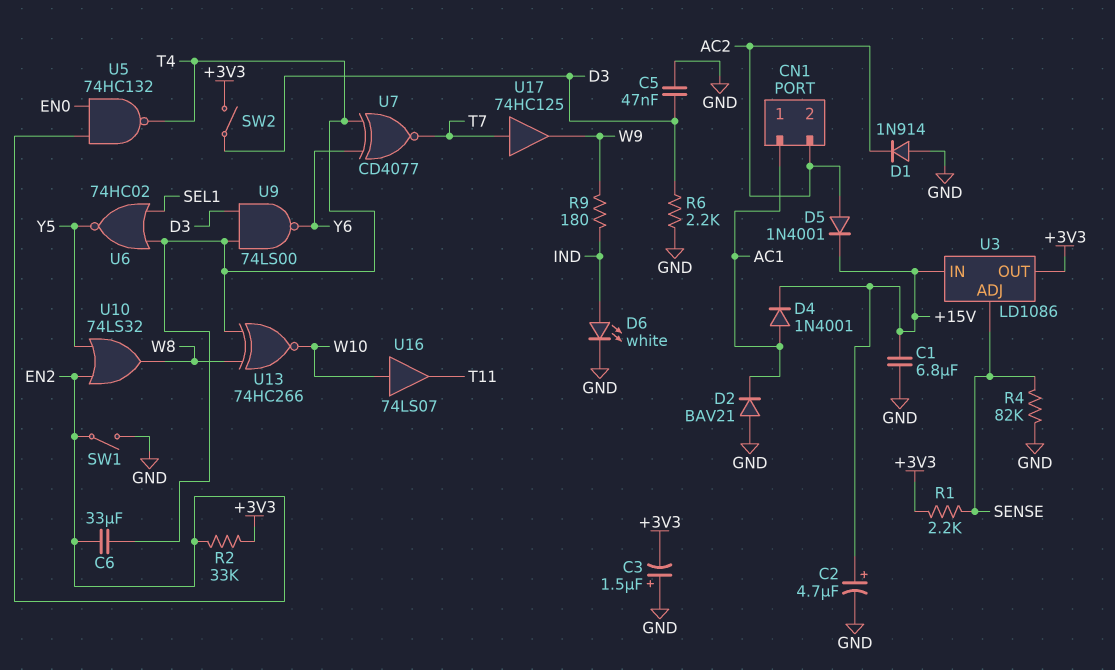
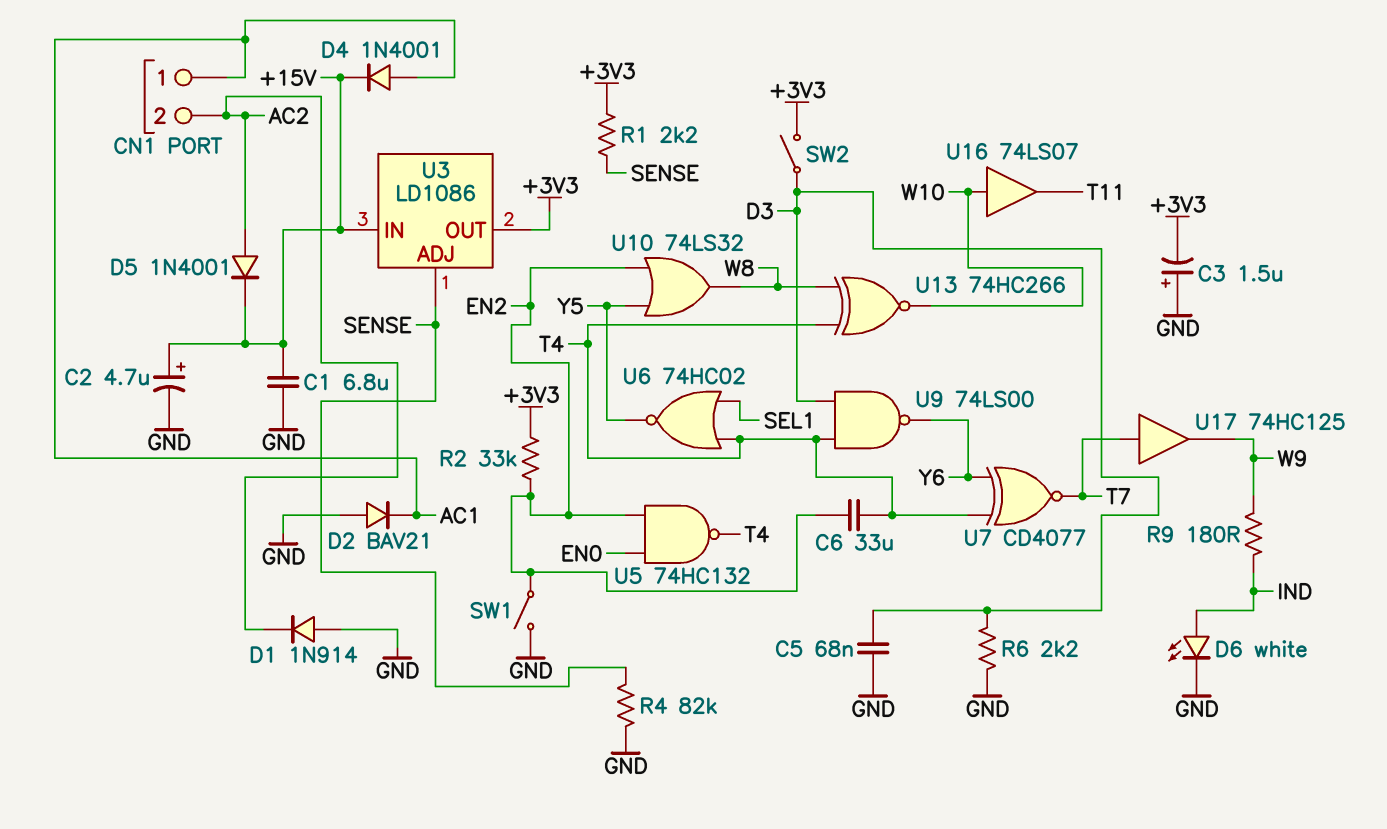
C5: 47nF (D3, GND) -> 68nF (D3, GND)

